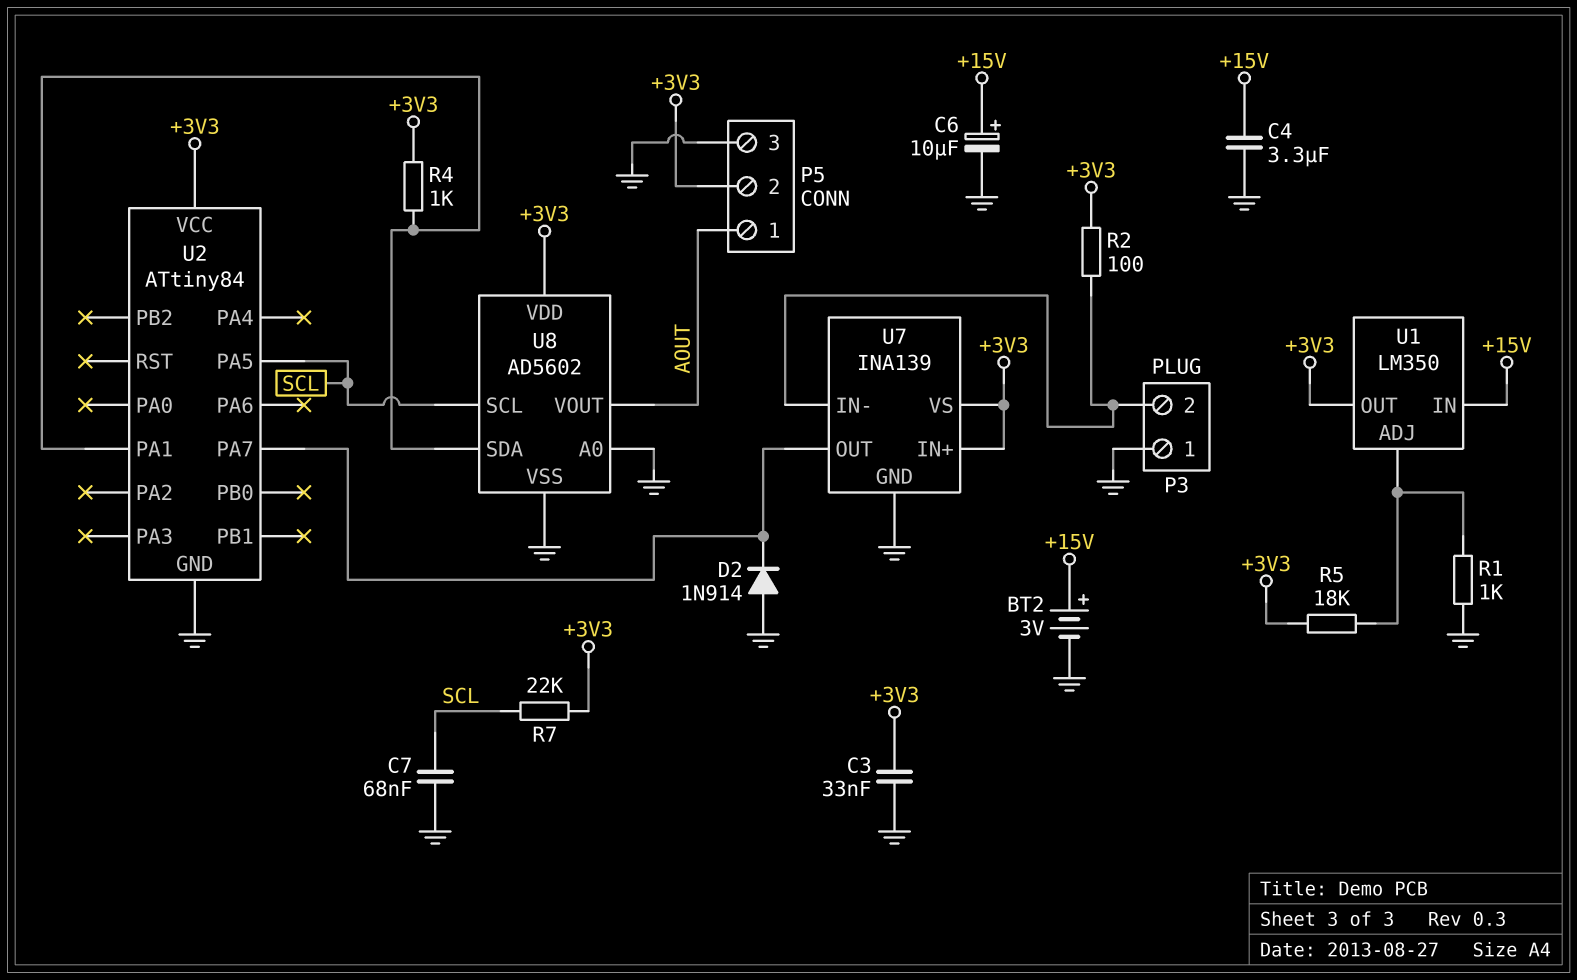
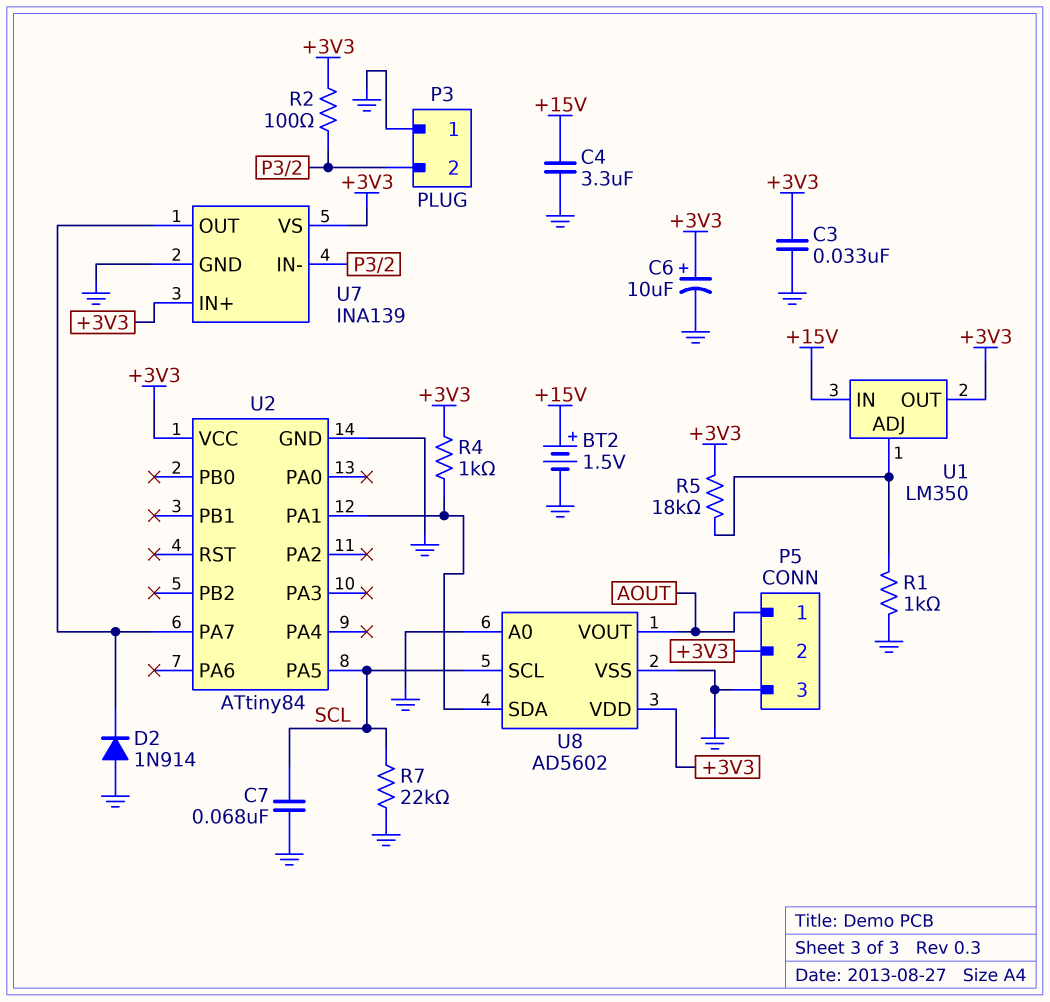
BT2: 3V (plus +15V, minus GND) -> 1.5V (plus +15V, minus GND)
C6: 10uF (plus +15V, minus GND) -> 10uF (plus +3V3, minus GND)
R7: 22k (+3V3, SCL) -> 22k (GND, SCL)

